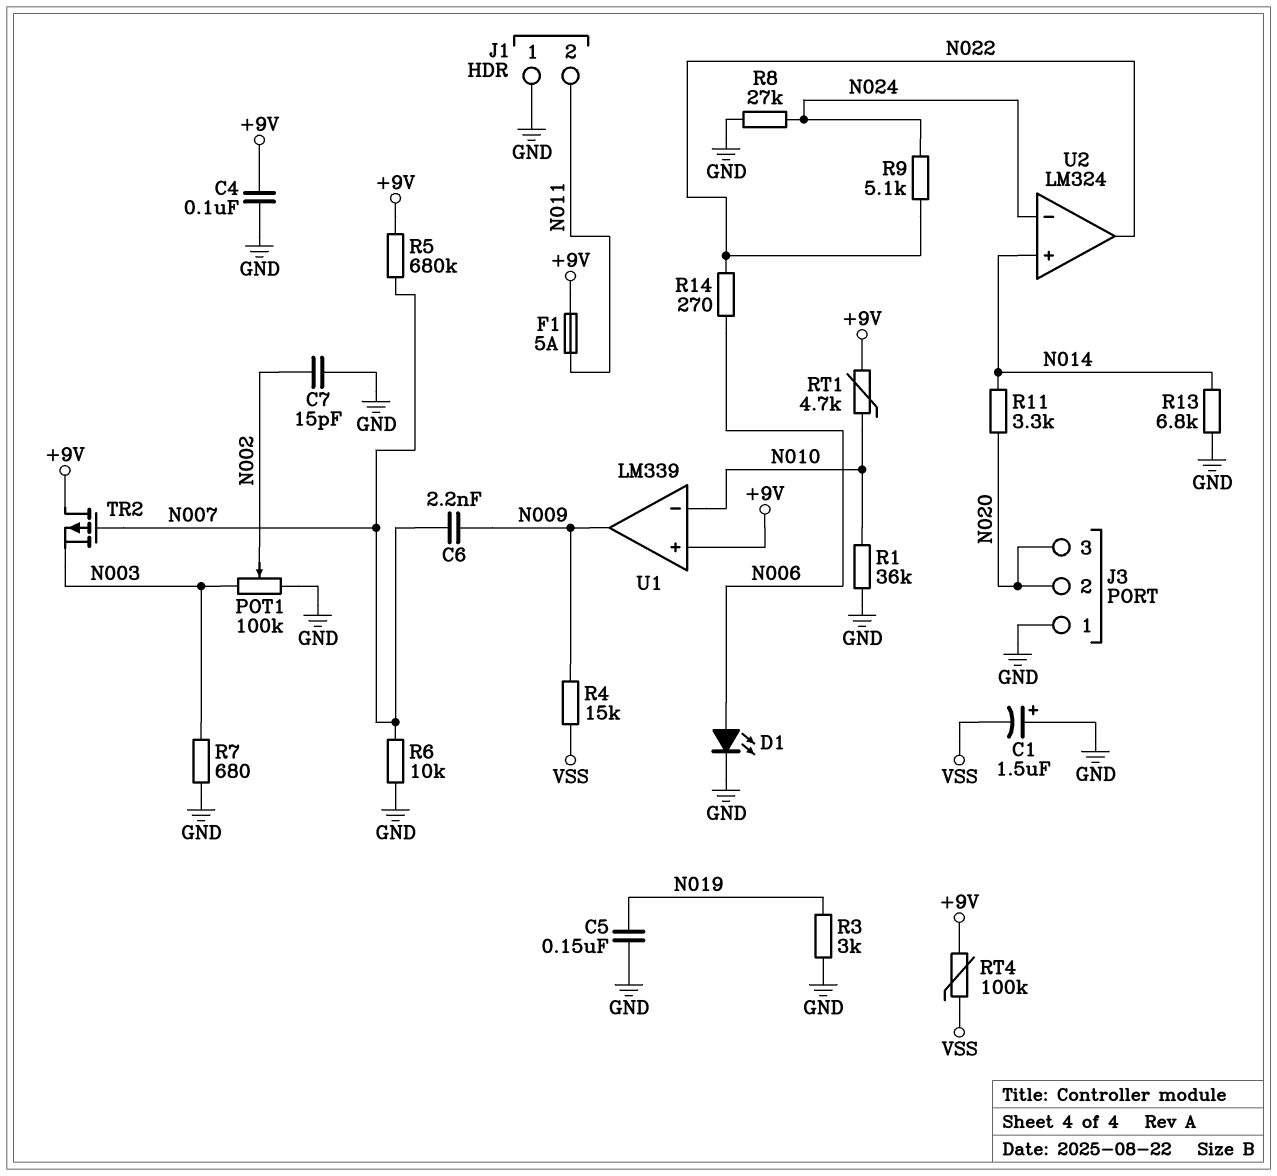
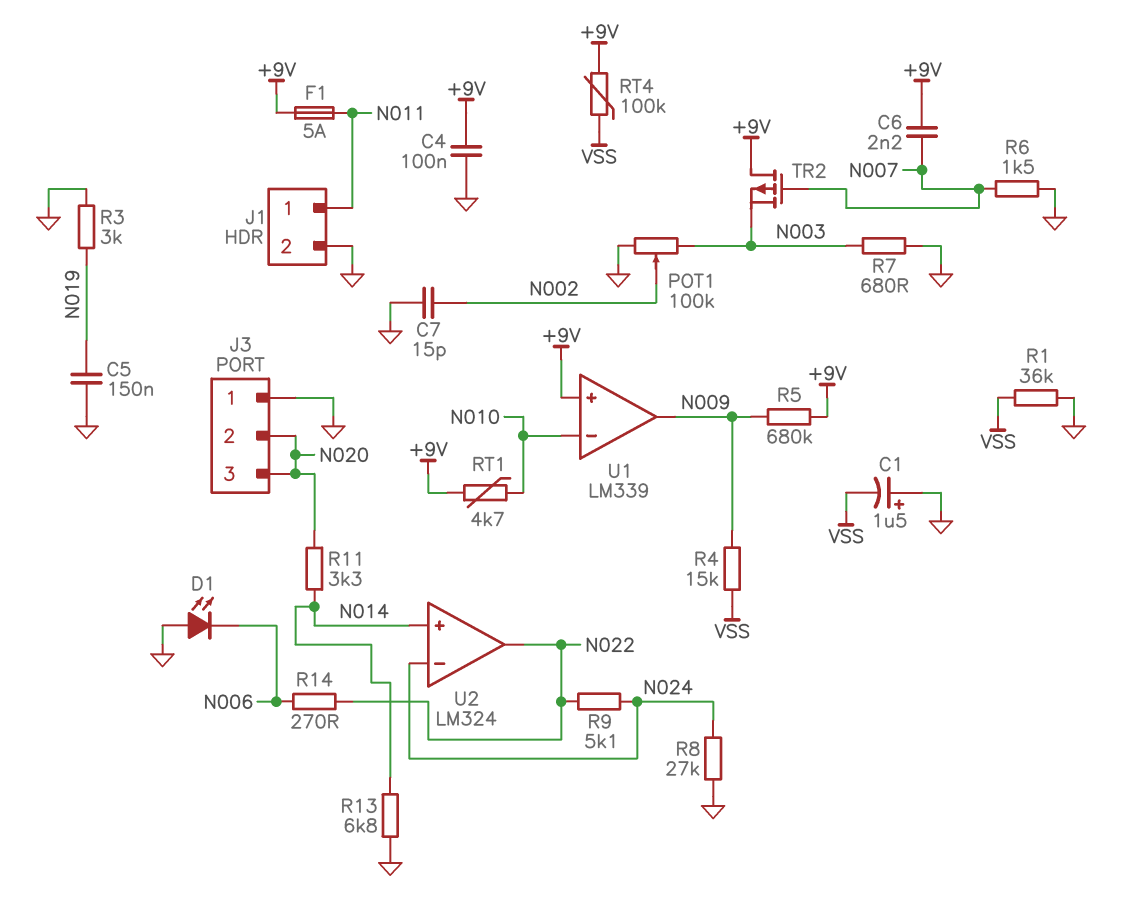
C6: 2.2nF (N007, N009) -> 2.2nF (+9V, N007)
D1: LED (A N006, K GND) -> LED (A GND, K N006)
J1 pin 1: GND -> N011
J1 pin 2: N011 -> GND
R1: 36k (GND, N010) -> 36k (GND, VSS)
R5: 680k (+9V, N007) -> 680k (+9V, N009)
R6: 10k (GND, N007) -> 1.5k (GND, N007)

